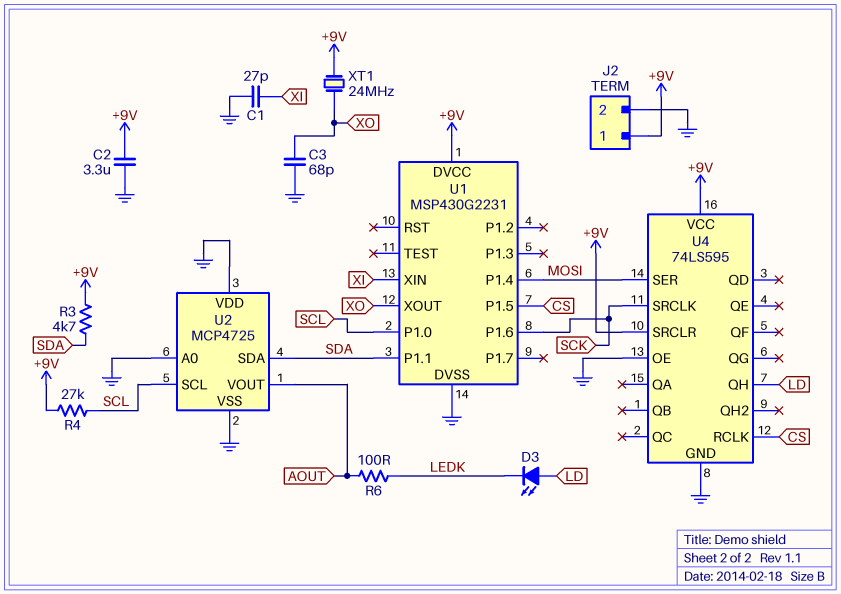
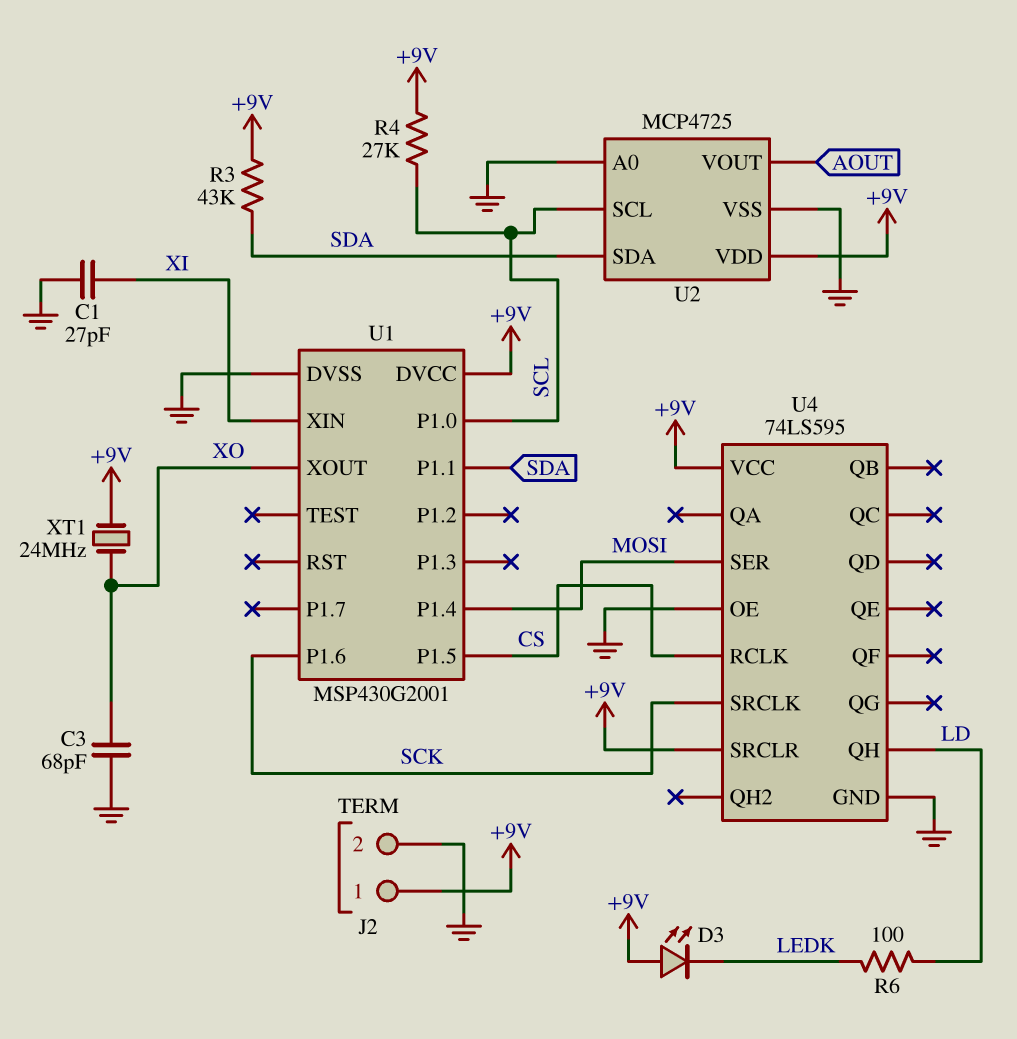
C2: 3.3uF (+9V, GND) -> none
D3: LED (A LD, K LEDK) -> LED (A +9V, K LEDK)
R3: 4.7k (+9V, SDA) -> 43k (+9V, SDA)
R6: 100 (AOUT, LEDK) -> 100 (LD, LEDK)
U1: MSP430G2231 -> MSP430G2001
U2 pin VDD: GND -> +9V

